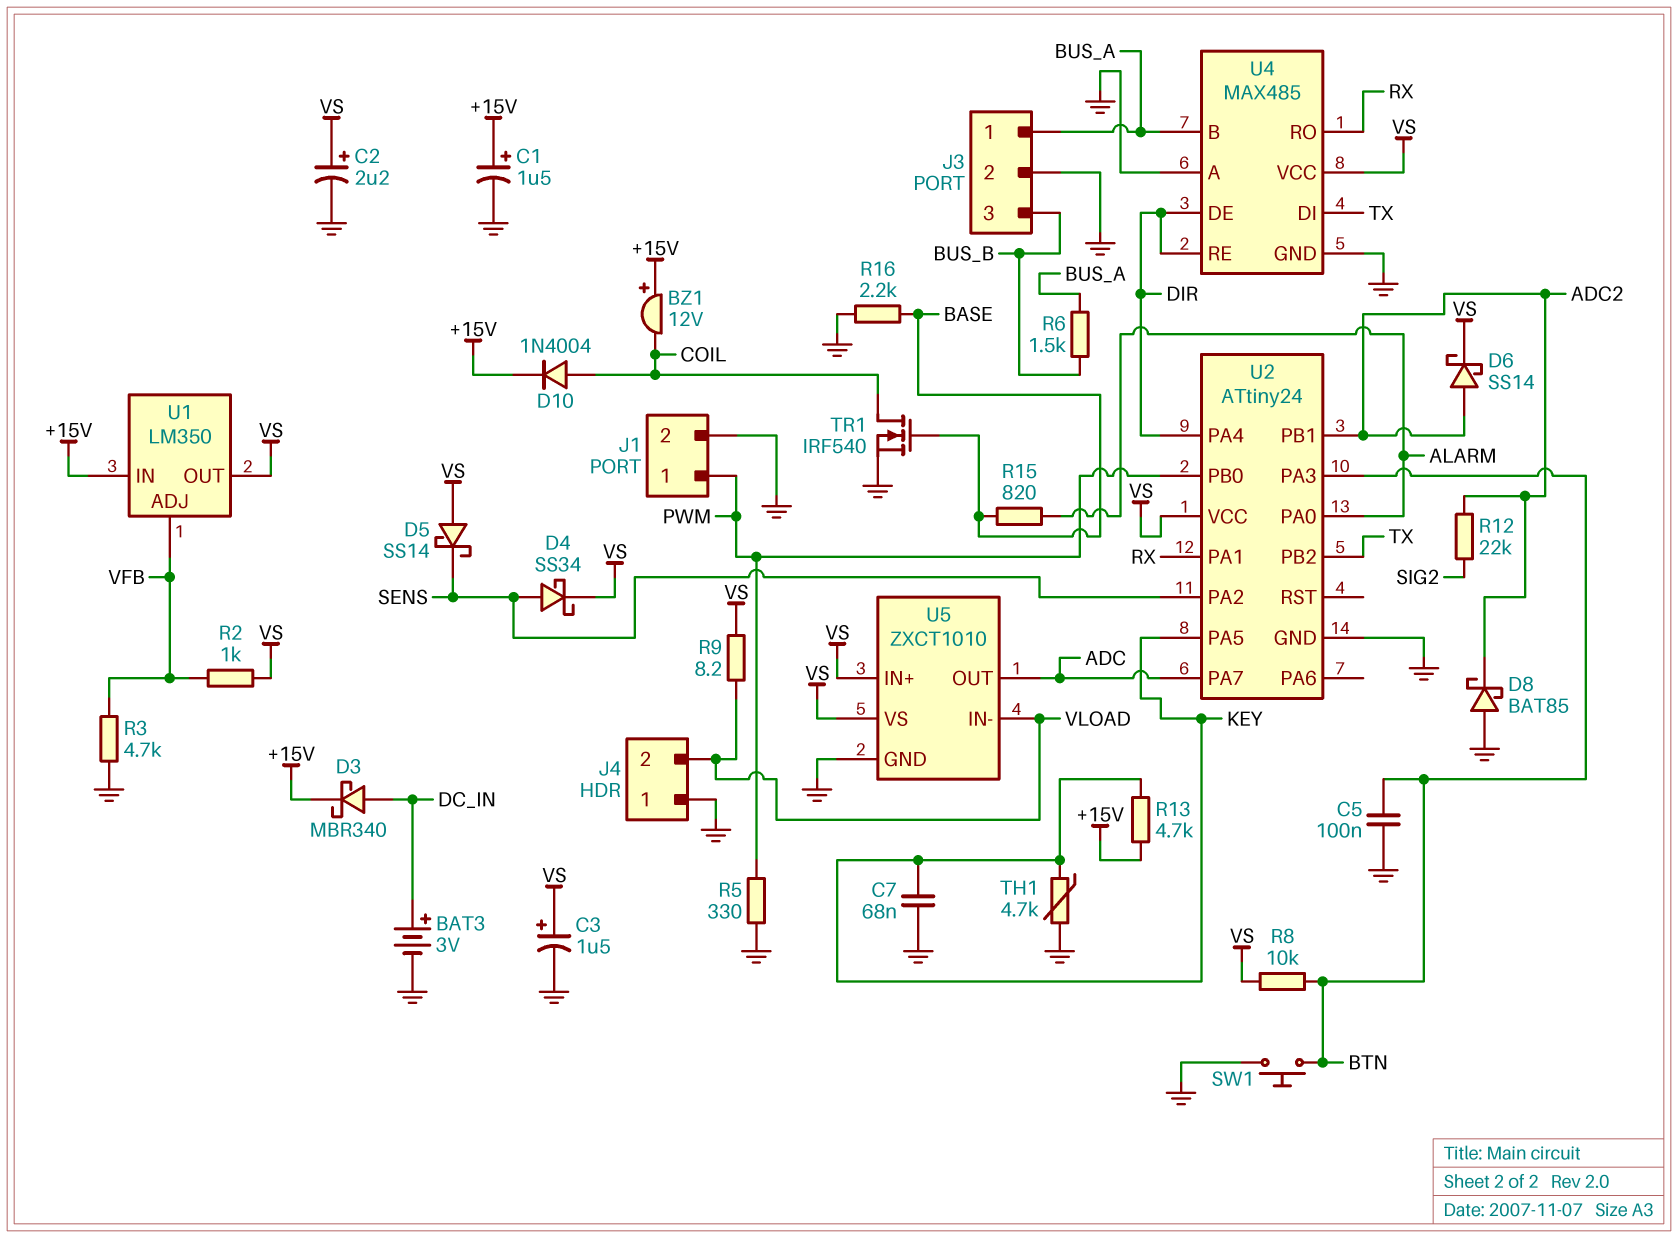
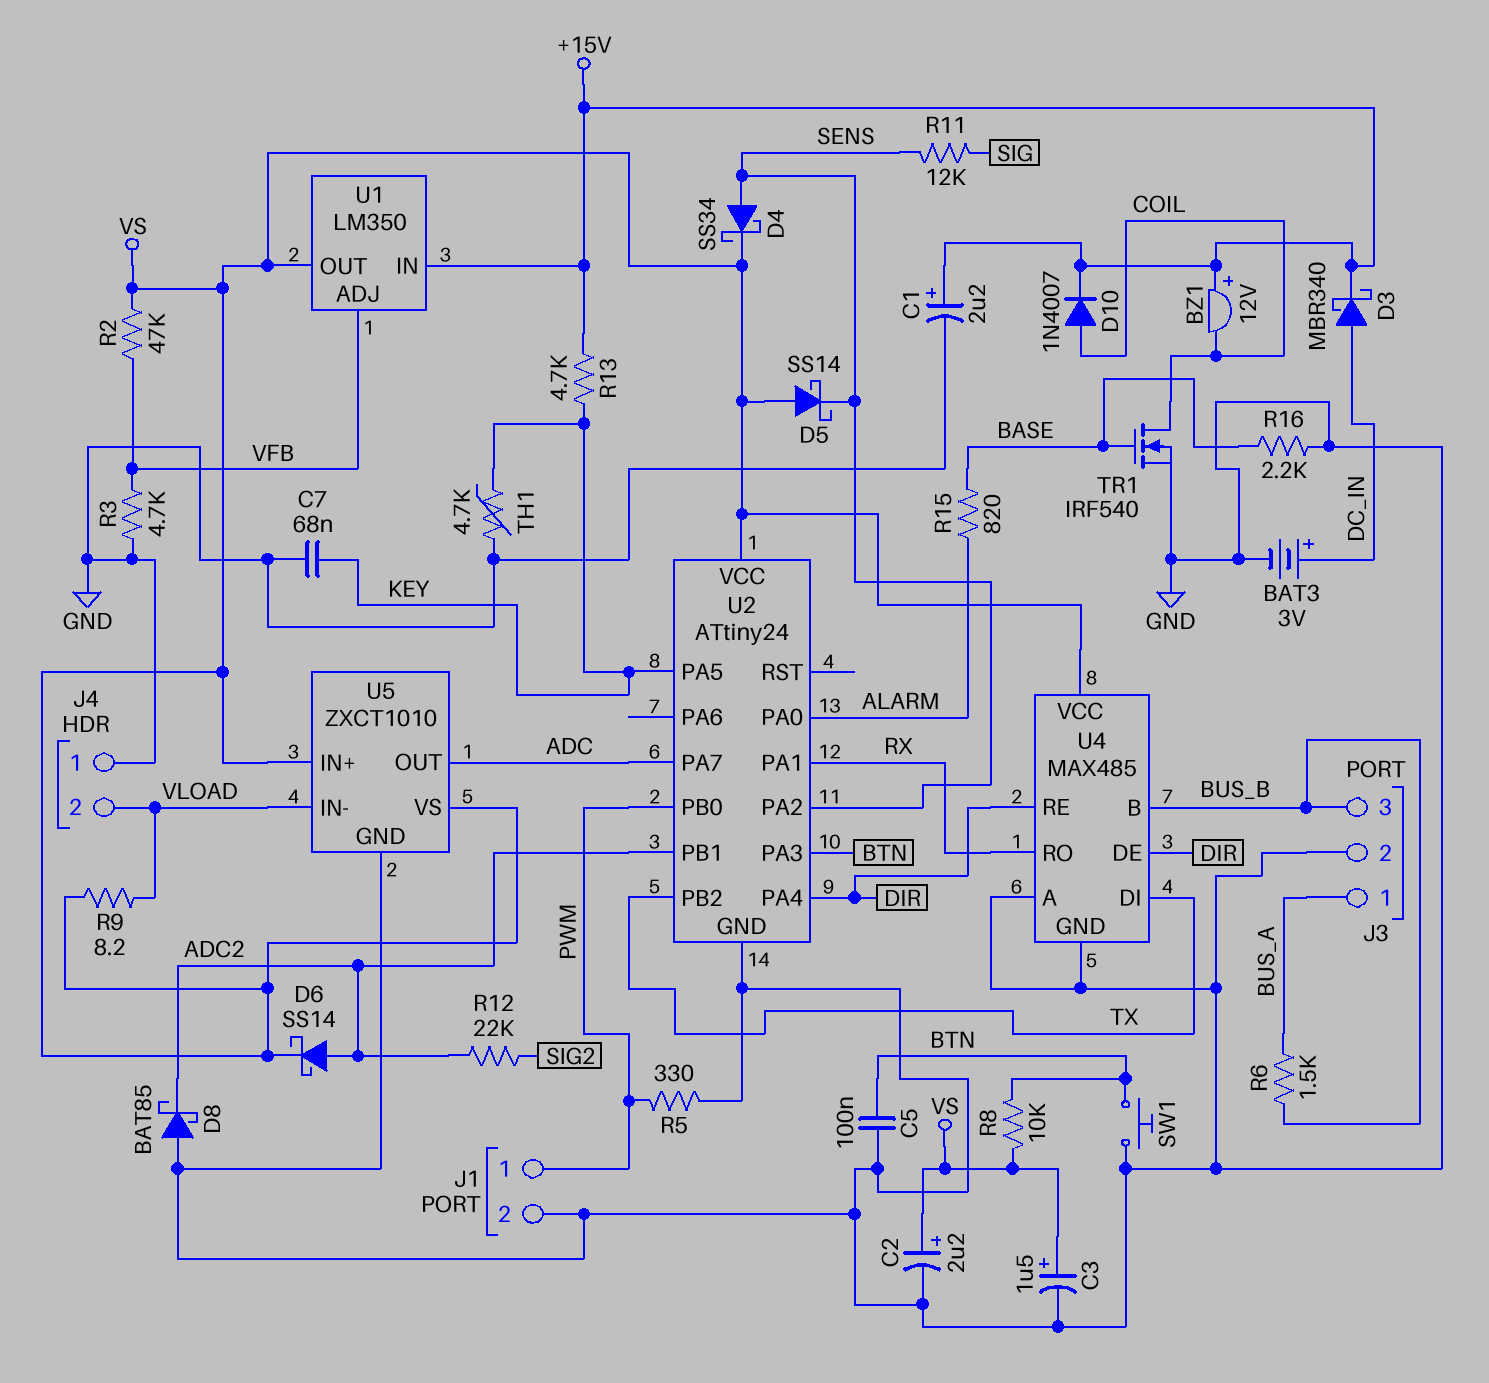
C1: 1.5uF (plus +15V, minus GND) -> 2.2uF (plus +15V, minus GND)
D10: diode 1N4004 (A COIL, K +15V) -> diode 1N4007 (A COIL, K +15V)
R2: 1k (VFB, VS) -> 47k (VFB, VS)
R11: none -> 12k (SENS, SIG)
U4 pin B: BUS_A -> BUS_B

